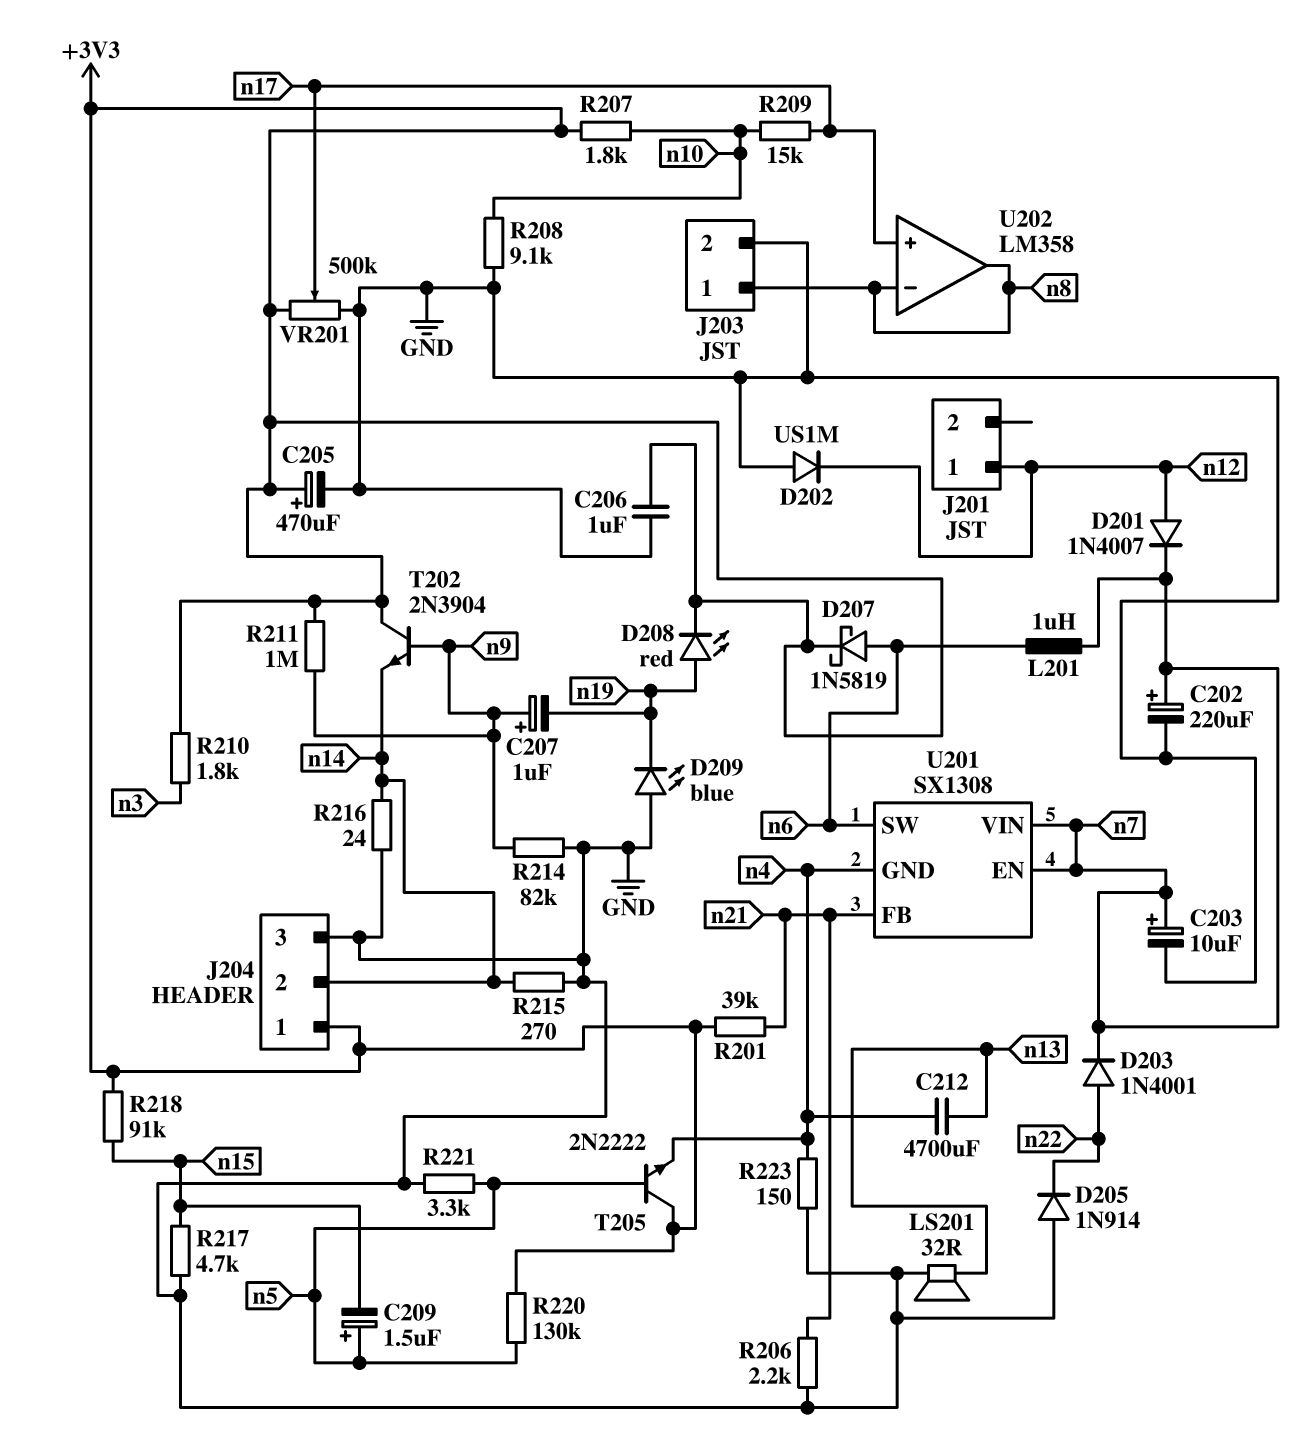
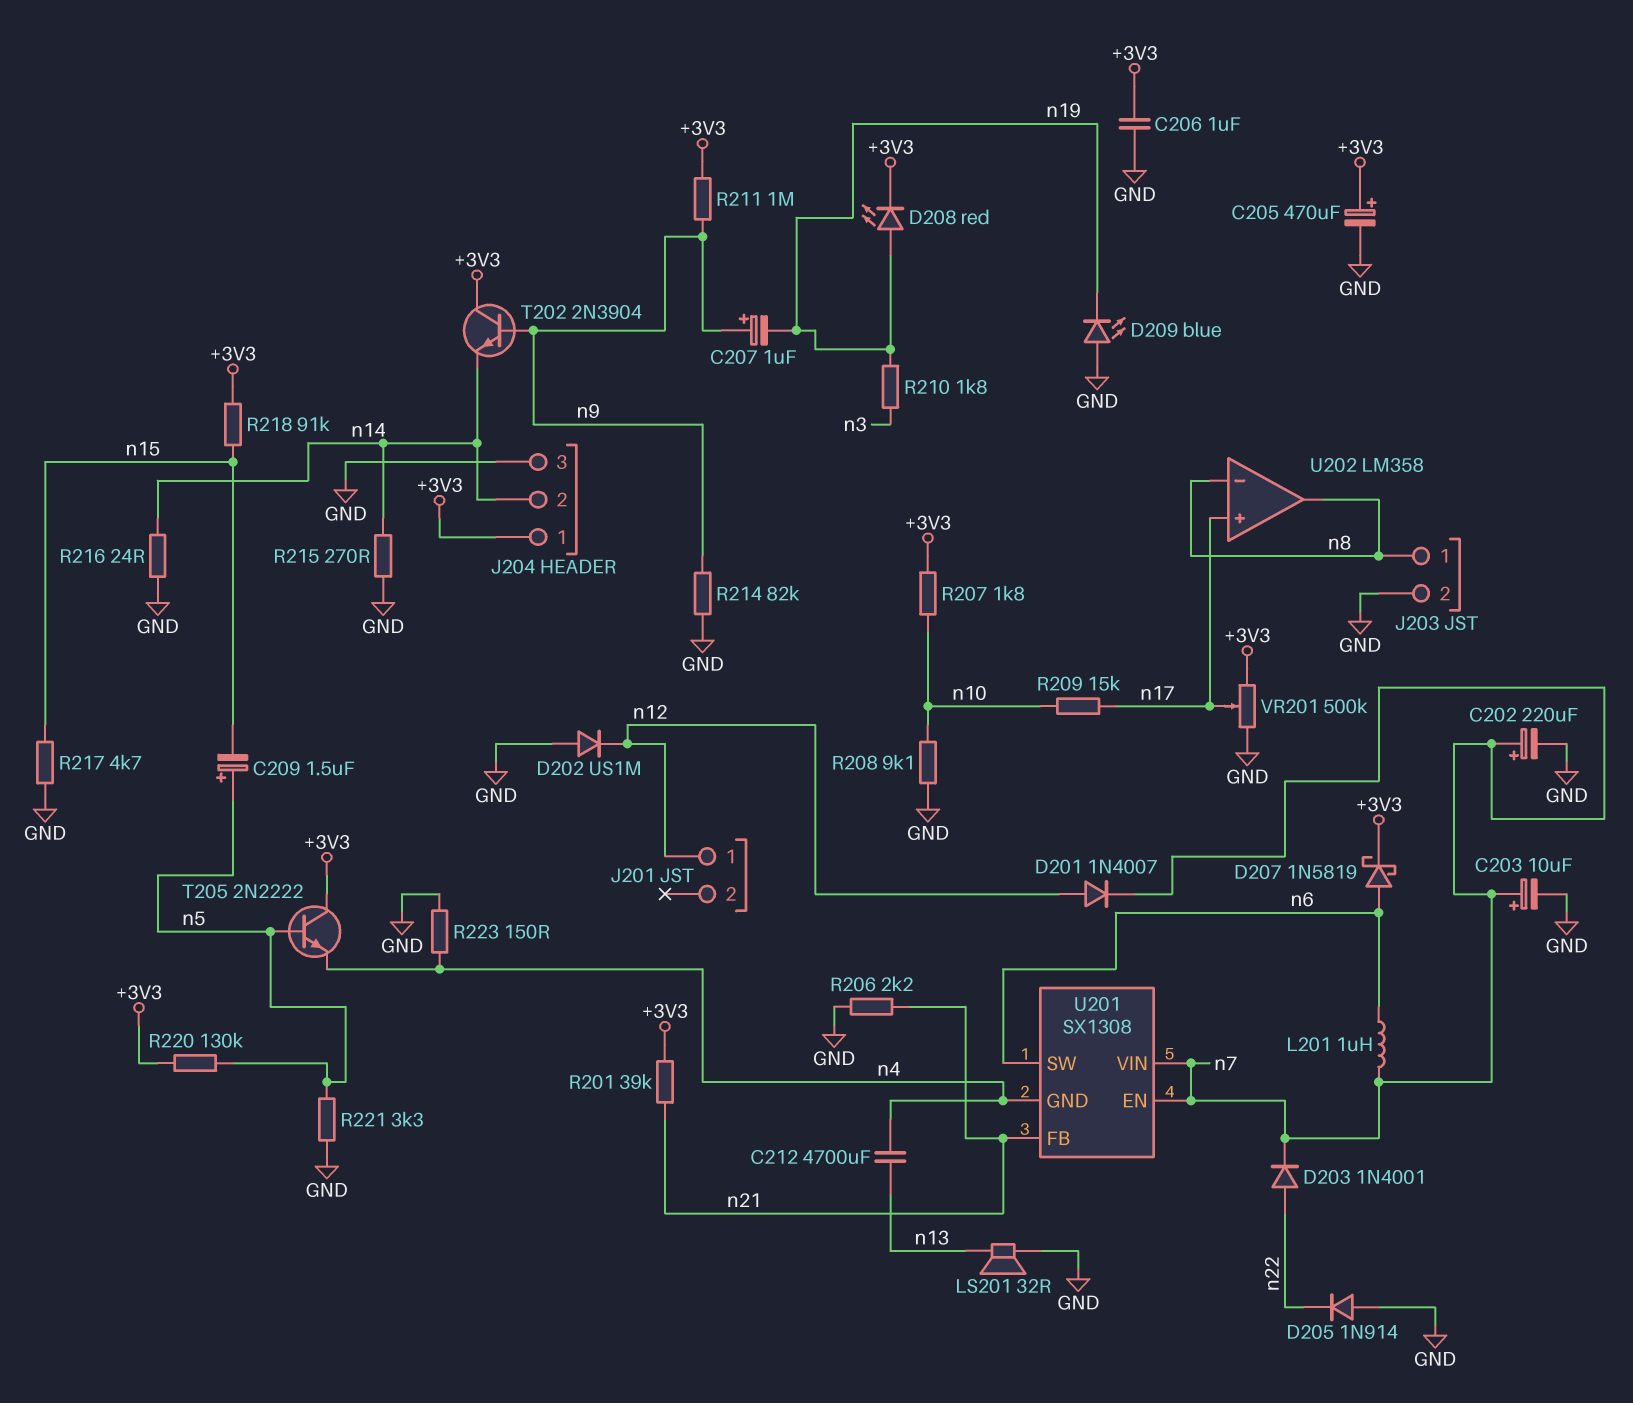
R210: 1.8k (+3V3, n3) -> 1.8k (n3, n19)

